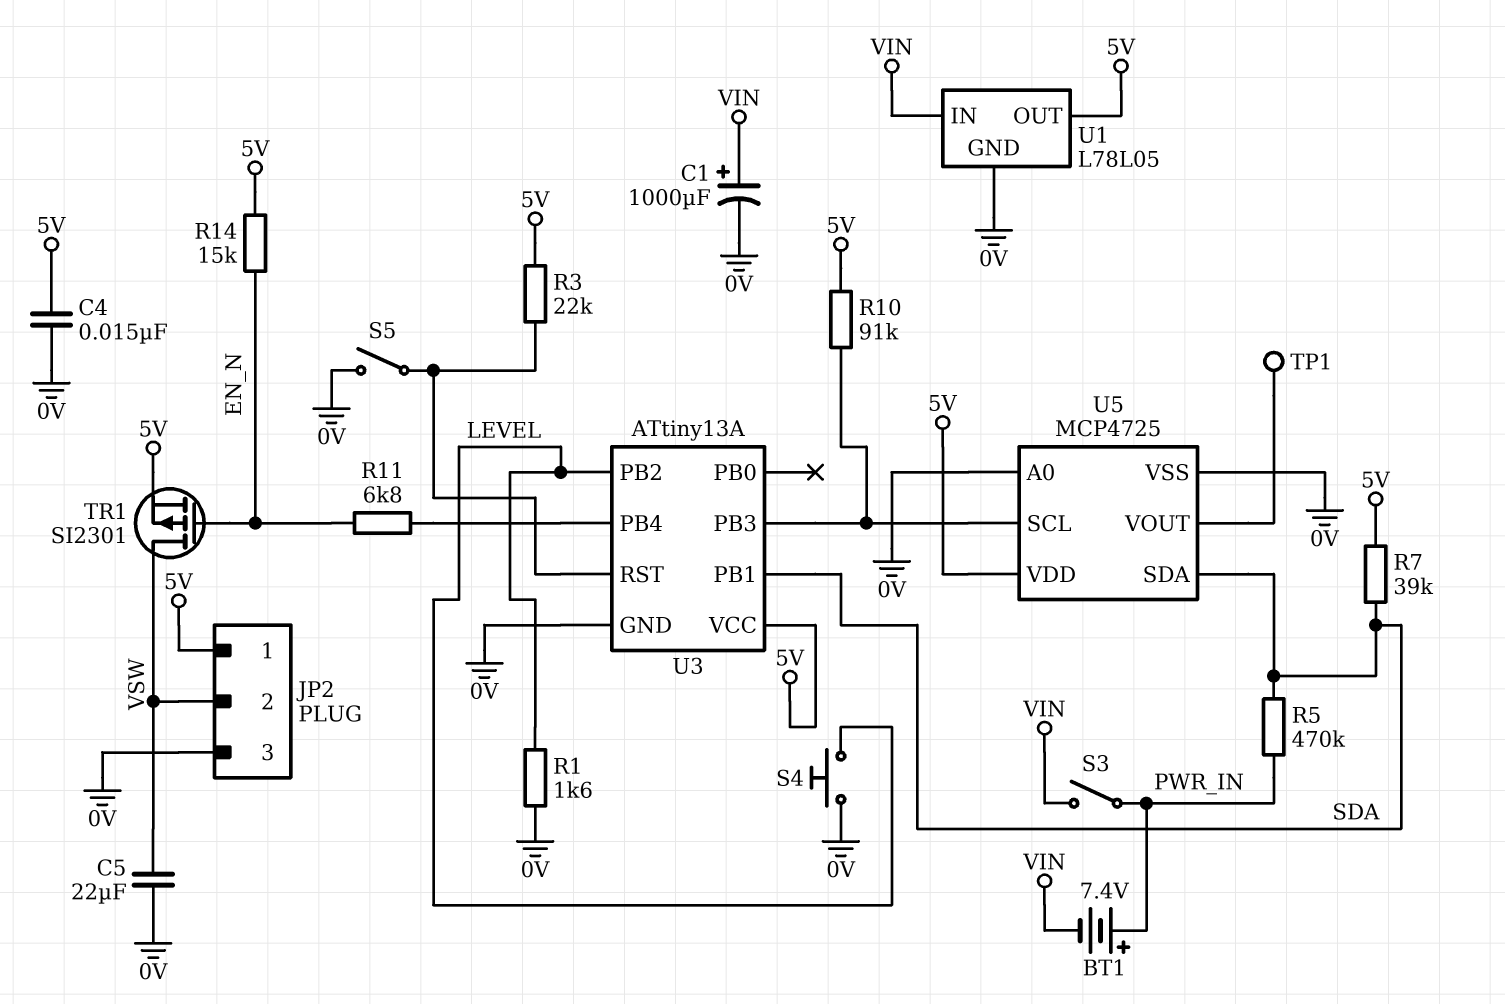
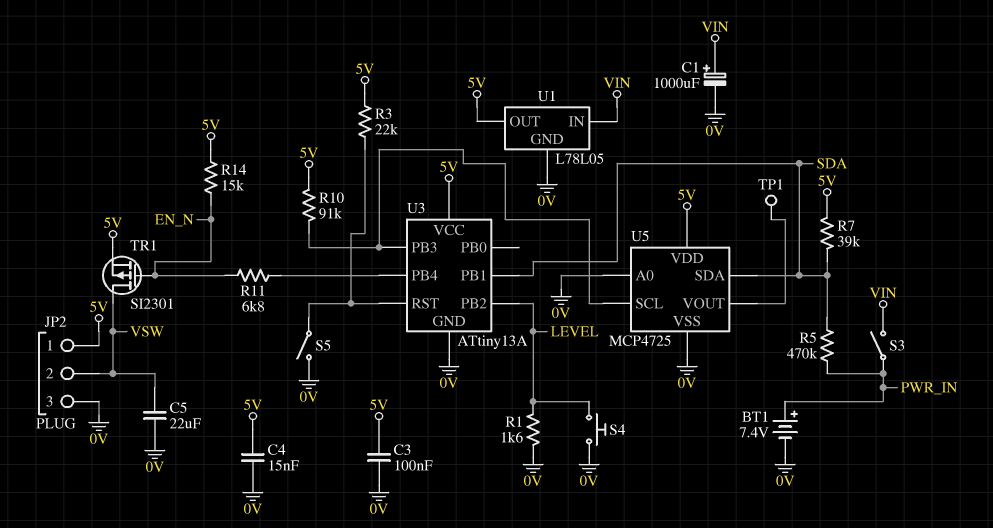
BT1: 7.4V (plus PWR_IN, minus VIN) -> 7.4V (plus PWR_IN, minus 0V)
C3: none -> 100nF (0V, 5V)

